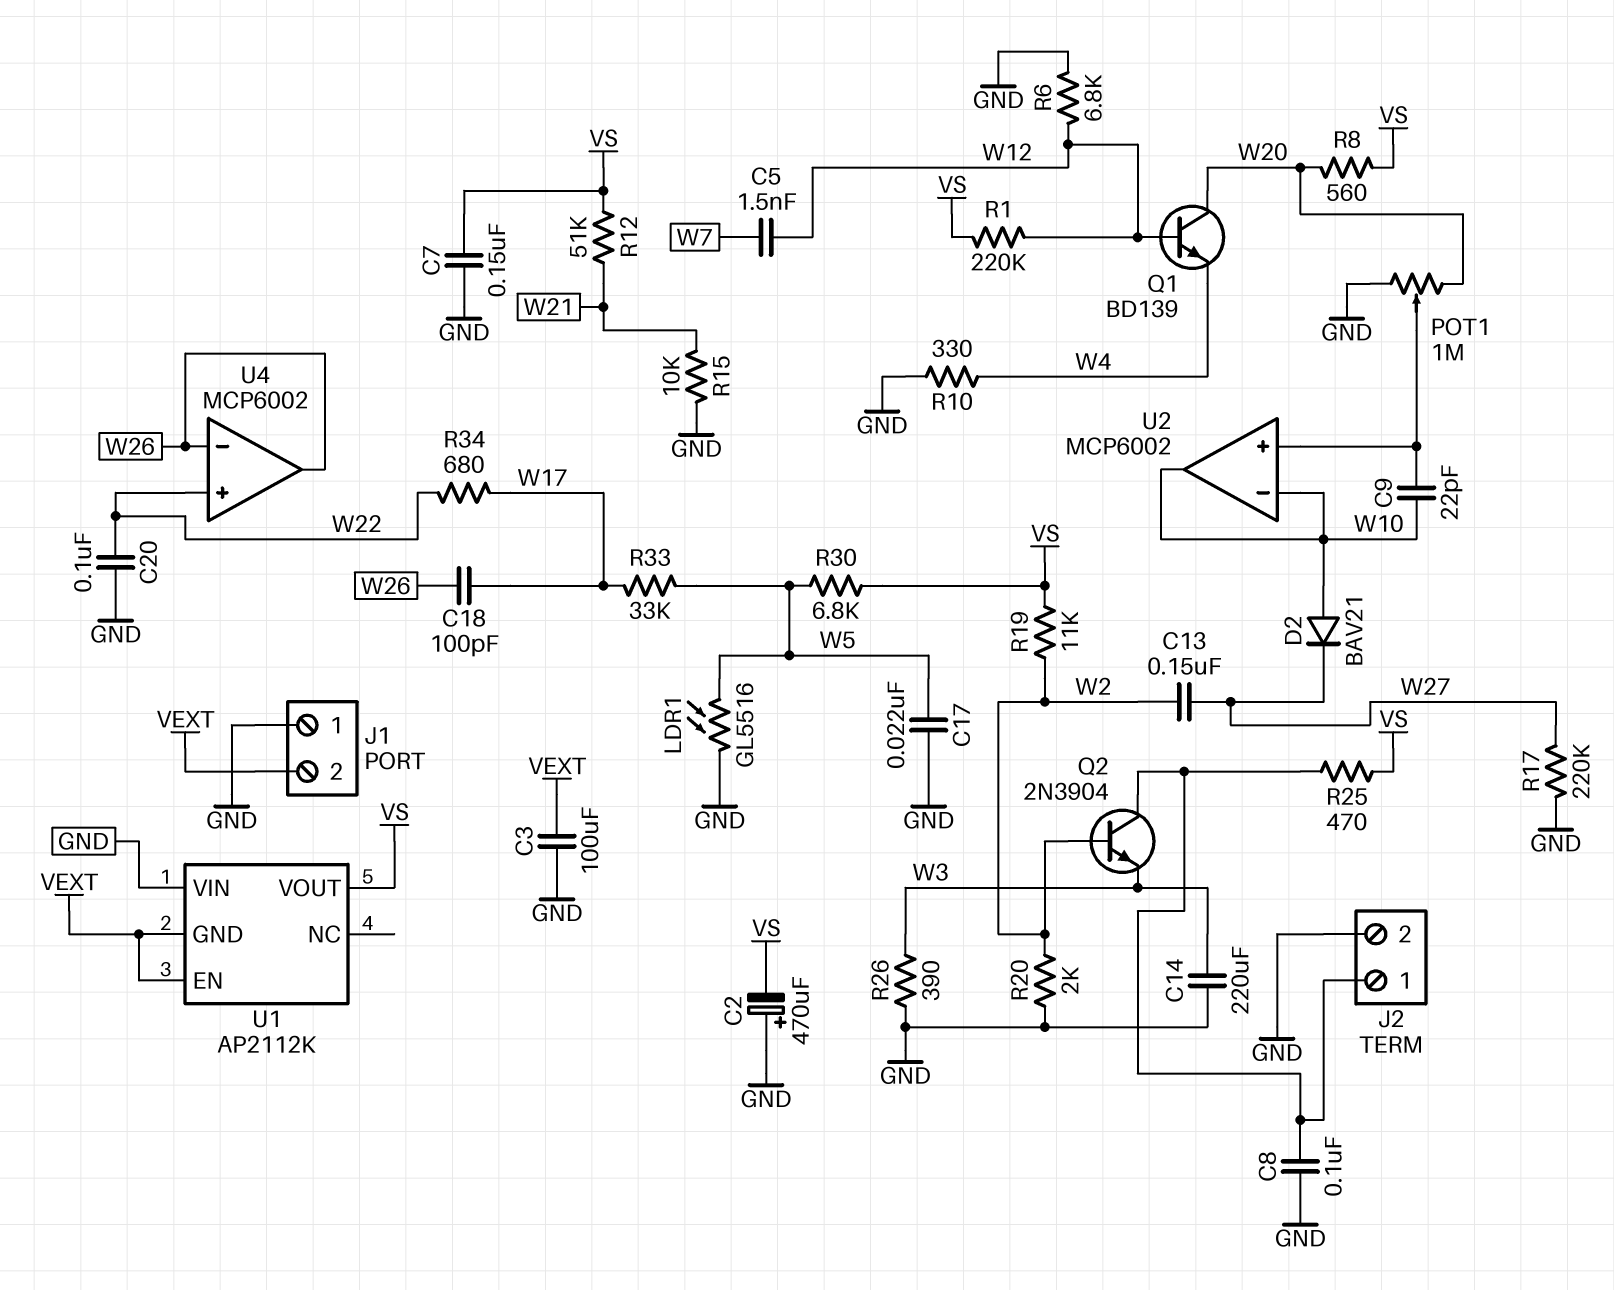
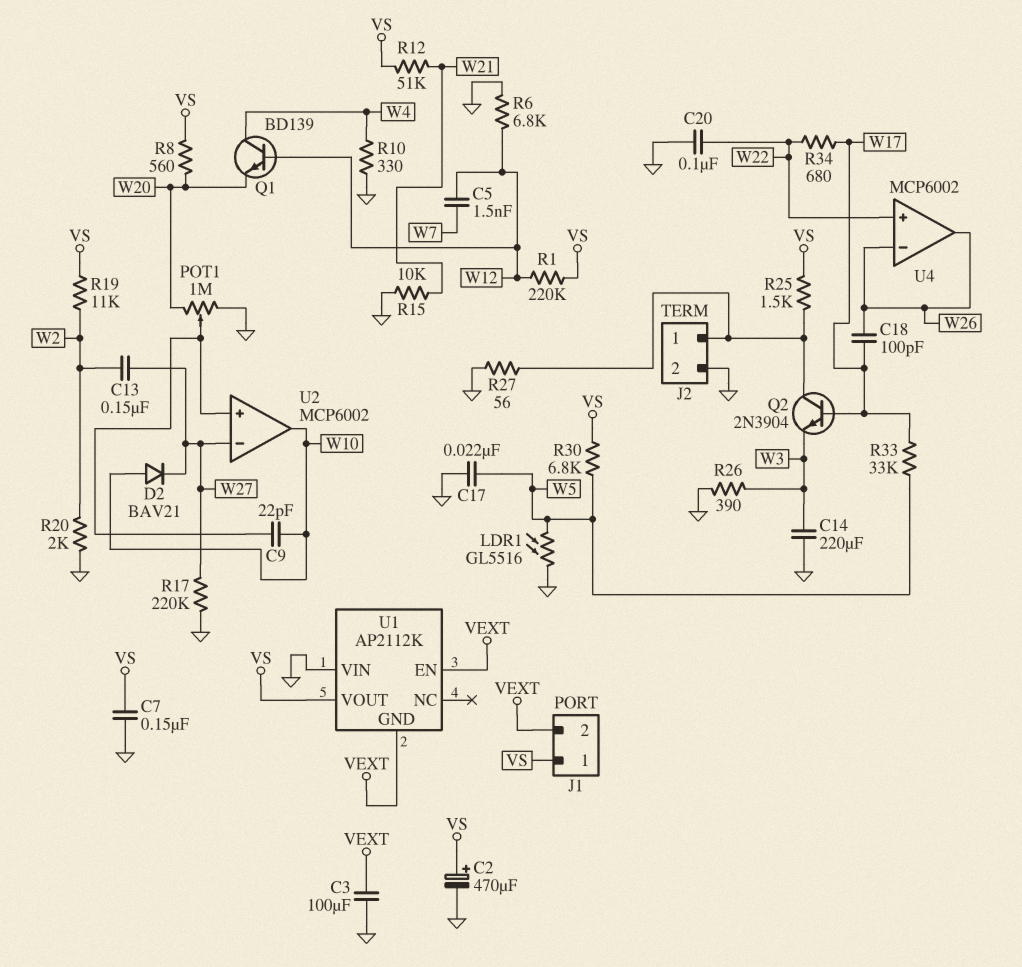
C2: 470uF (plus GND, minus VS) -> 470uF (plus VS, minus GND)
C8: 100nF (GND, J2/1) -> none
J1 pin 1: GND -> VS
Q1: NPN BD139 (B W12, C W20, E W4) -> NPN BD139 (B W12, C W4, E W20)
Q2: NPN 2N3904 (B W2, C J2/1, E W3) -> NPN 2N3904 (B W17, C J2/1, E W3)
R25: 470 (J2/1, VS) -> 1.5k (J2/1, VS)
R27: none -> 56 (GND, J2/1)
U2 pin in-: W10 -> W27

